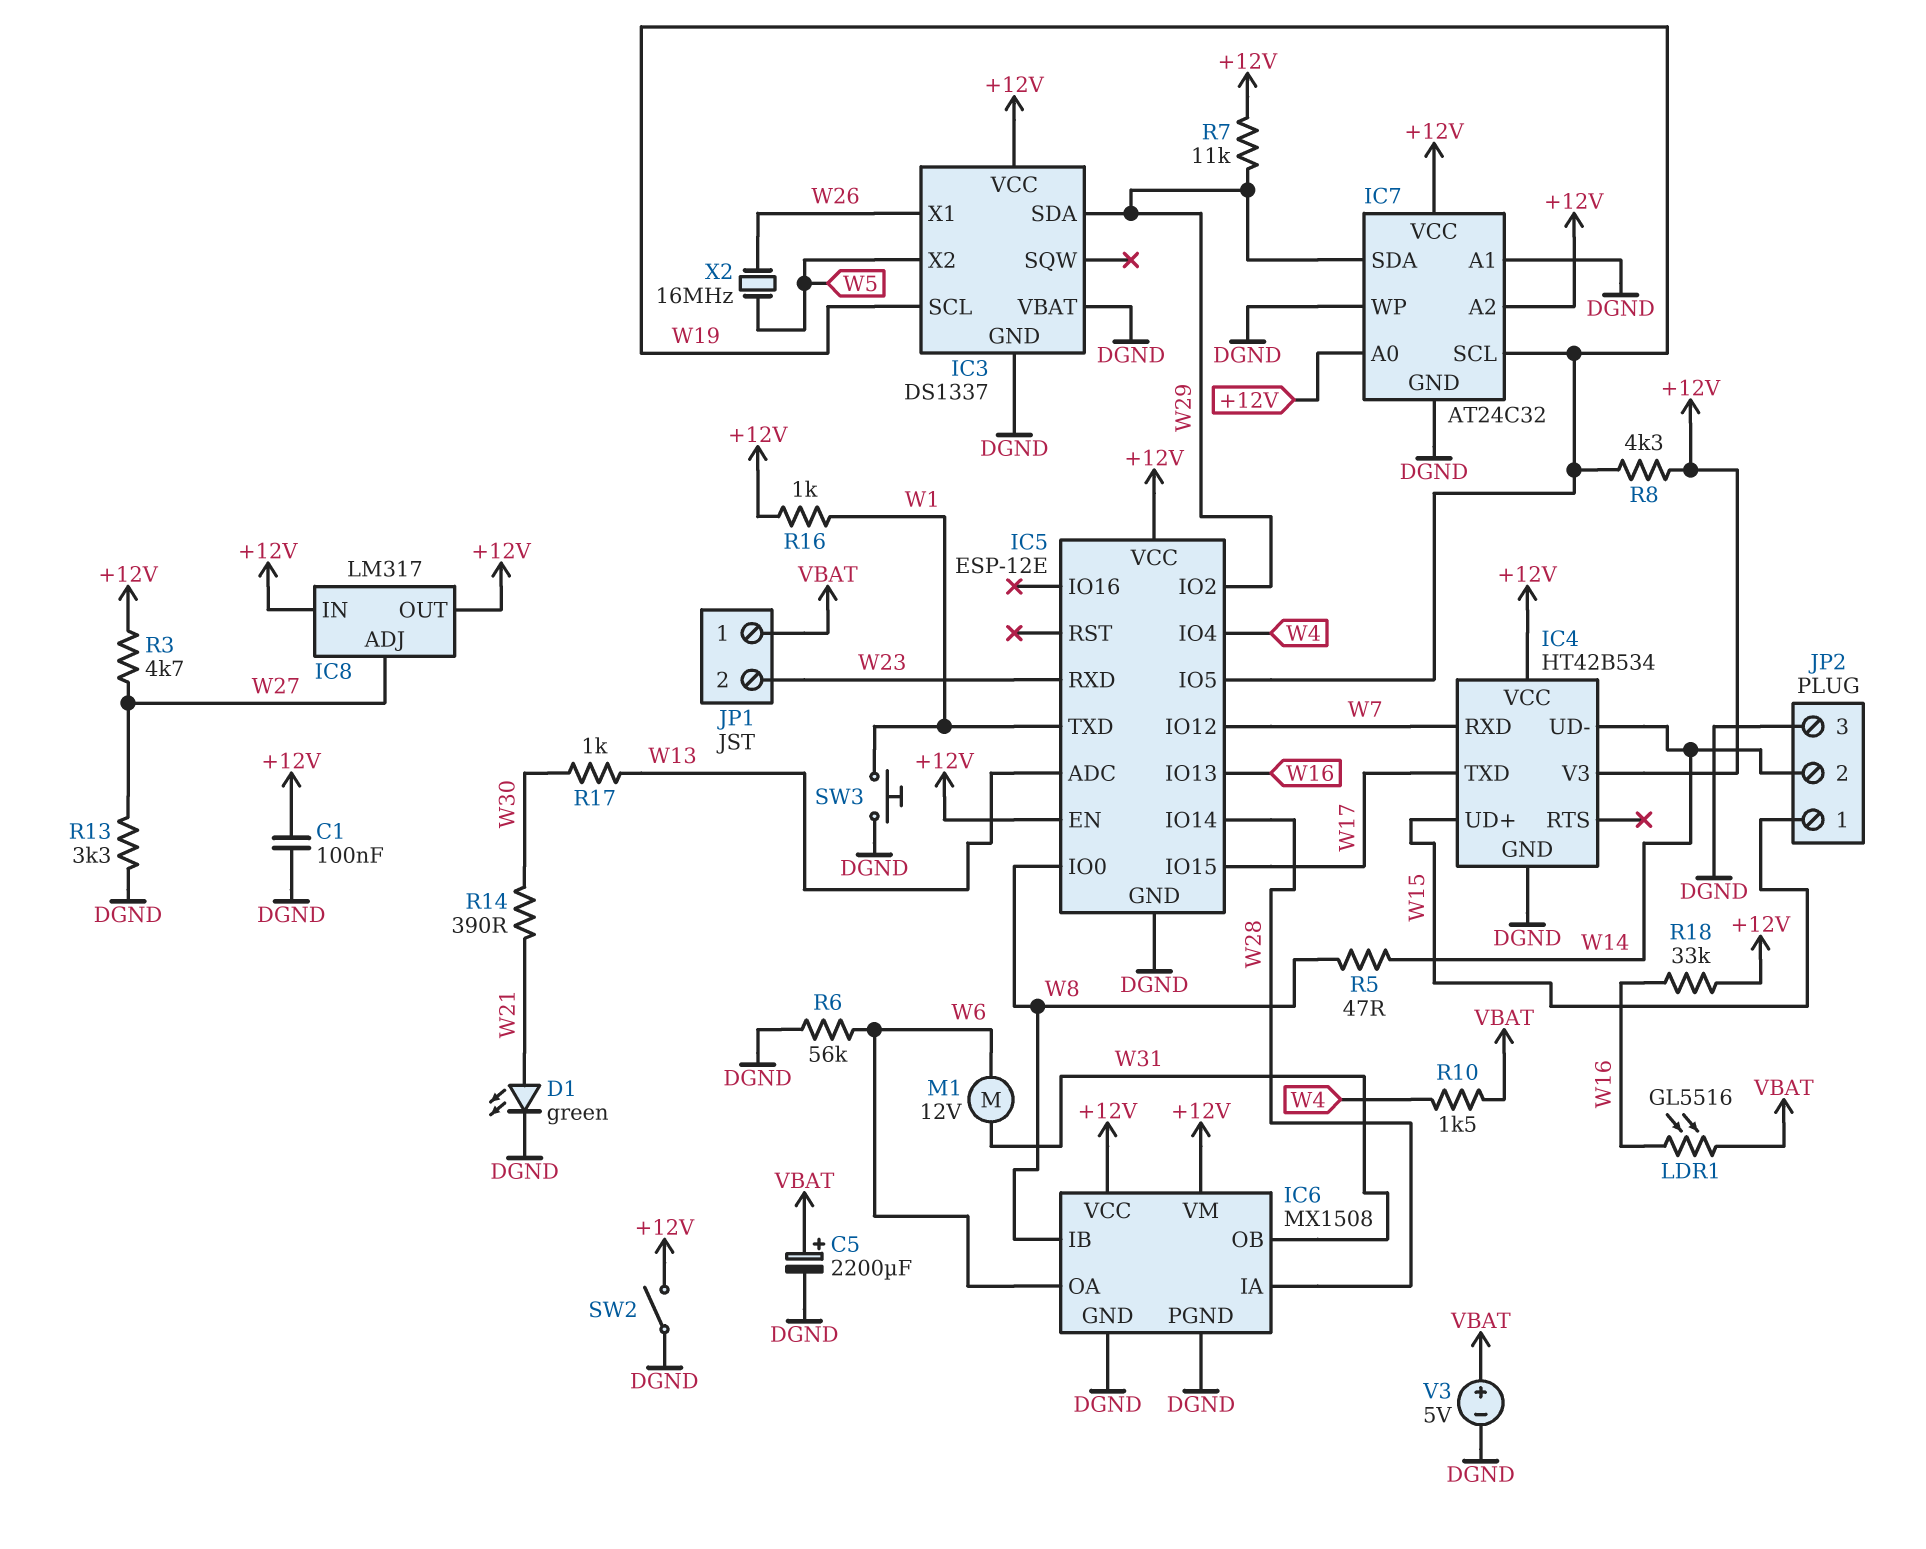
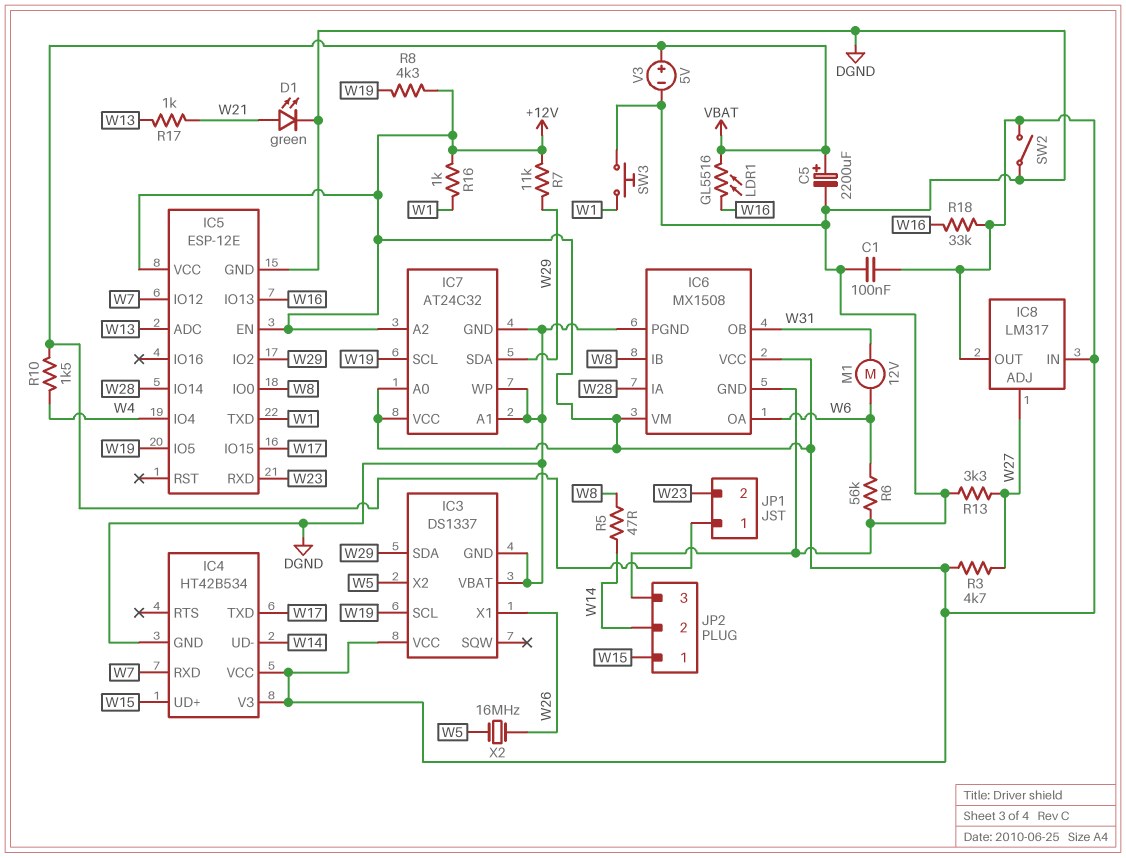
R14: 390 (W21, W30) -> none
R17: 1k (W13, W30) -> 1k (W13, W21)

